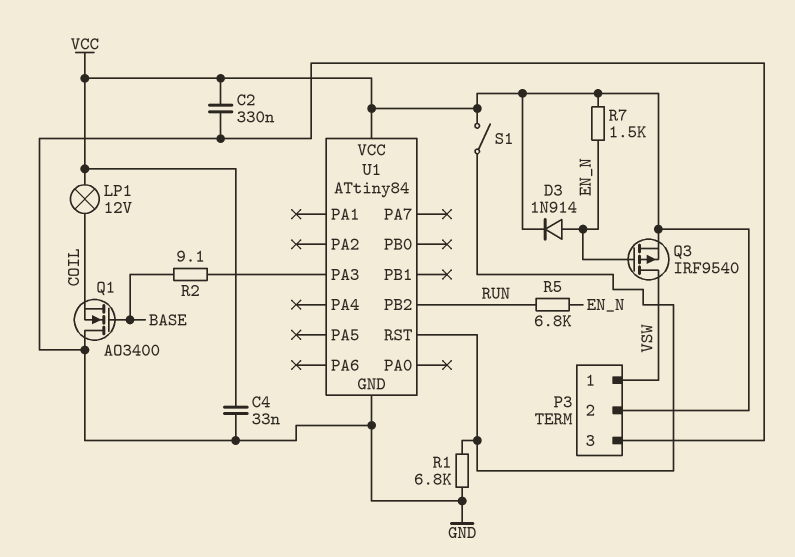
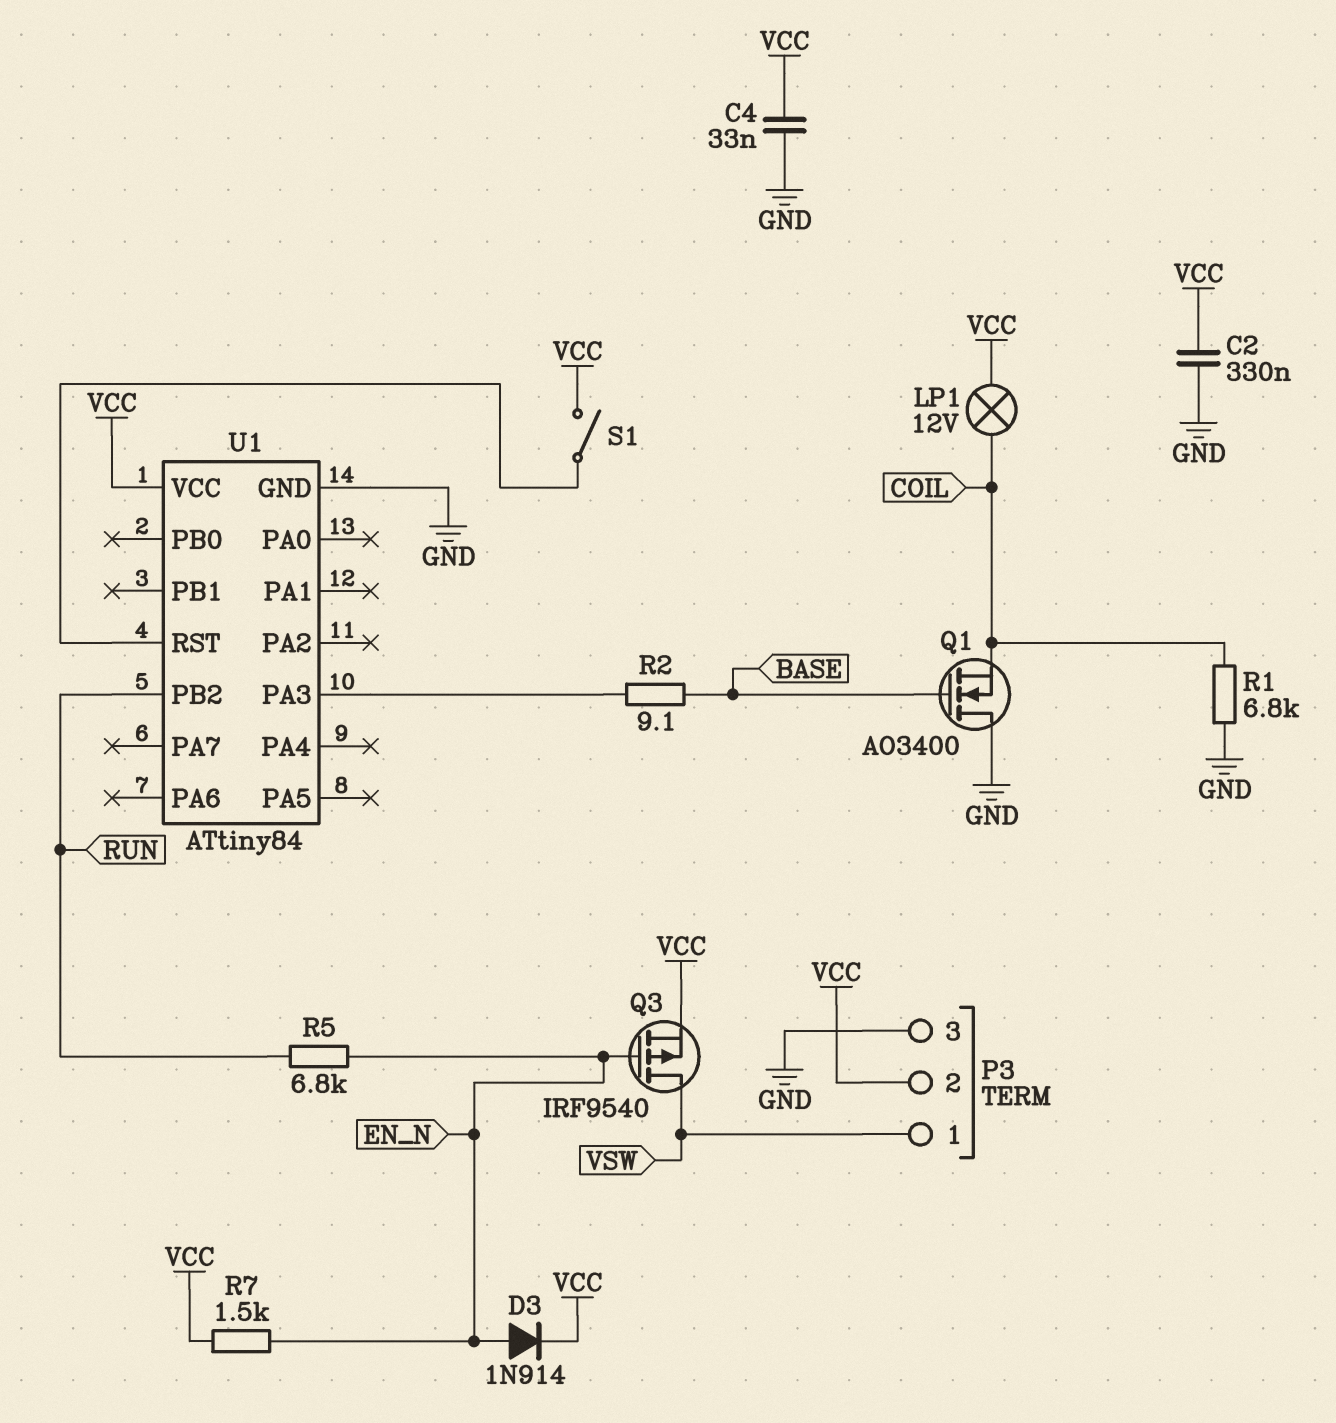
R1: 6.8k (GND, U1/RST) -> 6.8k (COIL, GND)

